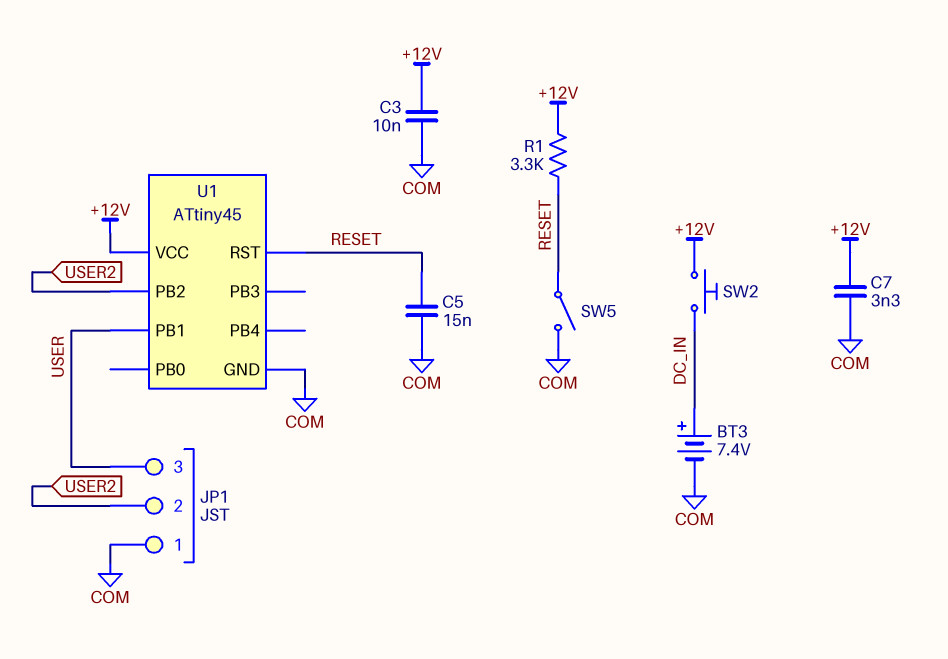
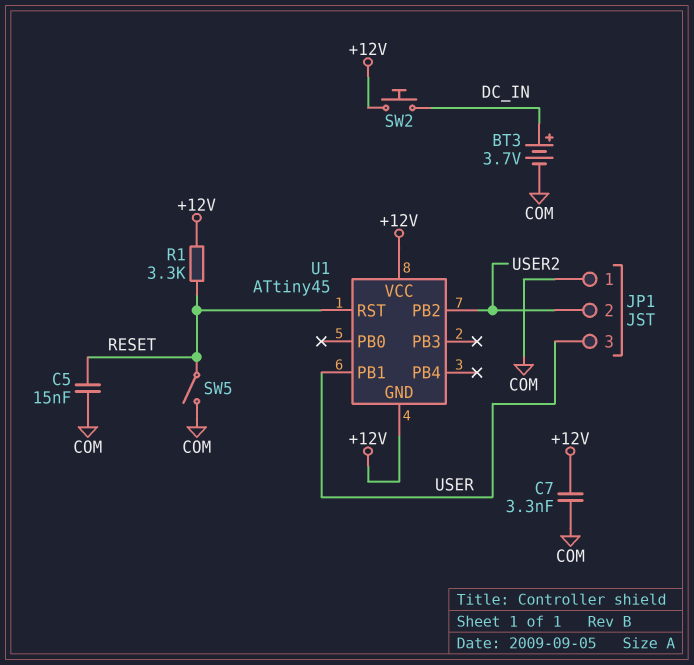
BT3: 7.4V (plus DC_IN, minus COM) -> 3.7V (plus DC_IN, minus COM)
C3: 10nF (+12V, COM) -> none
U1 pin GND: COM -> +12V

